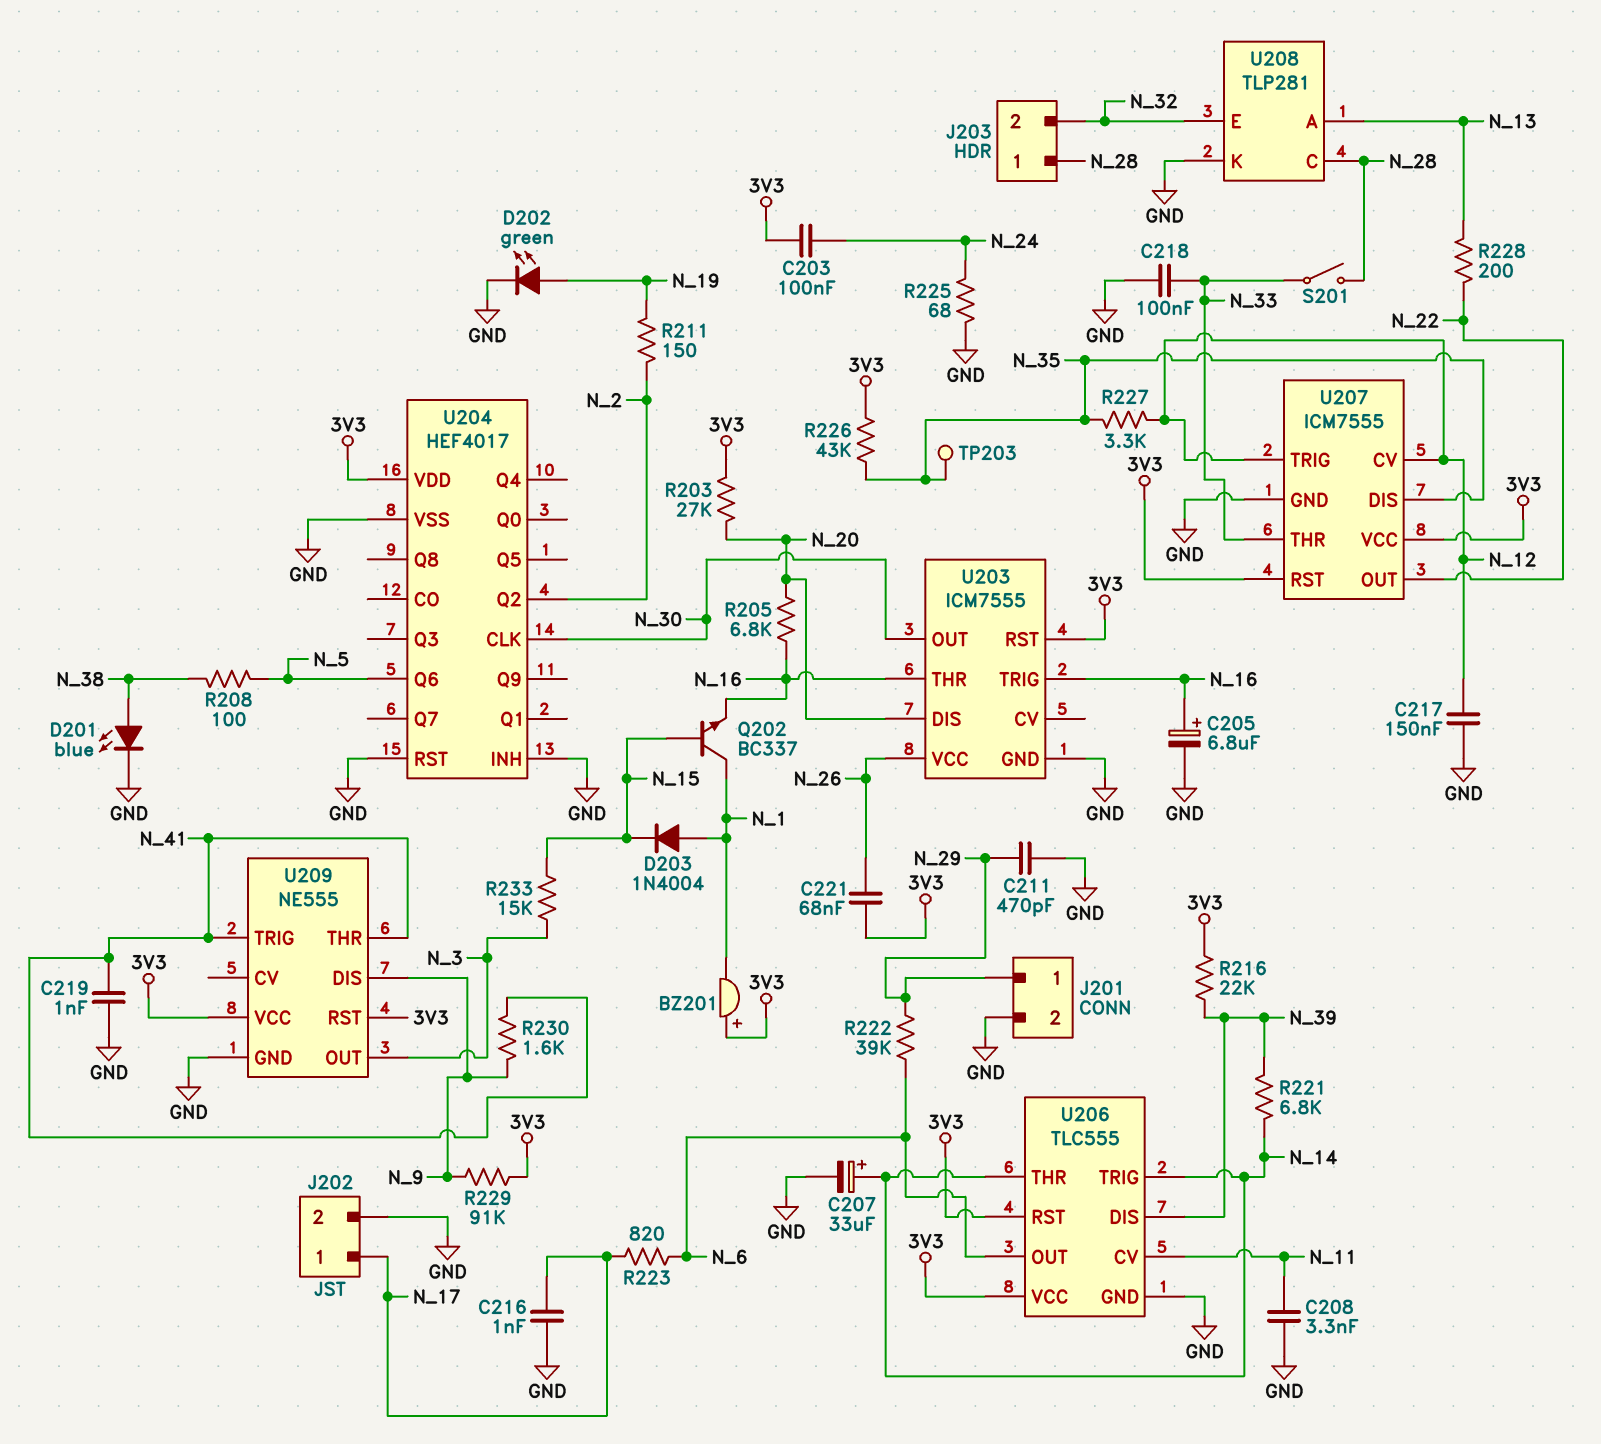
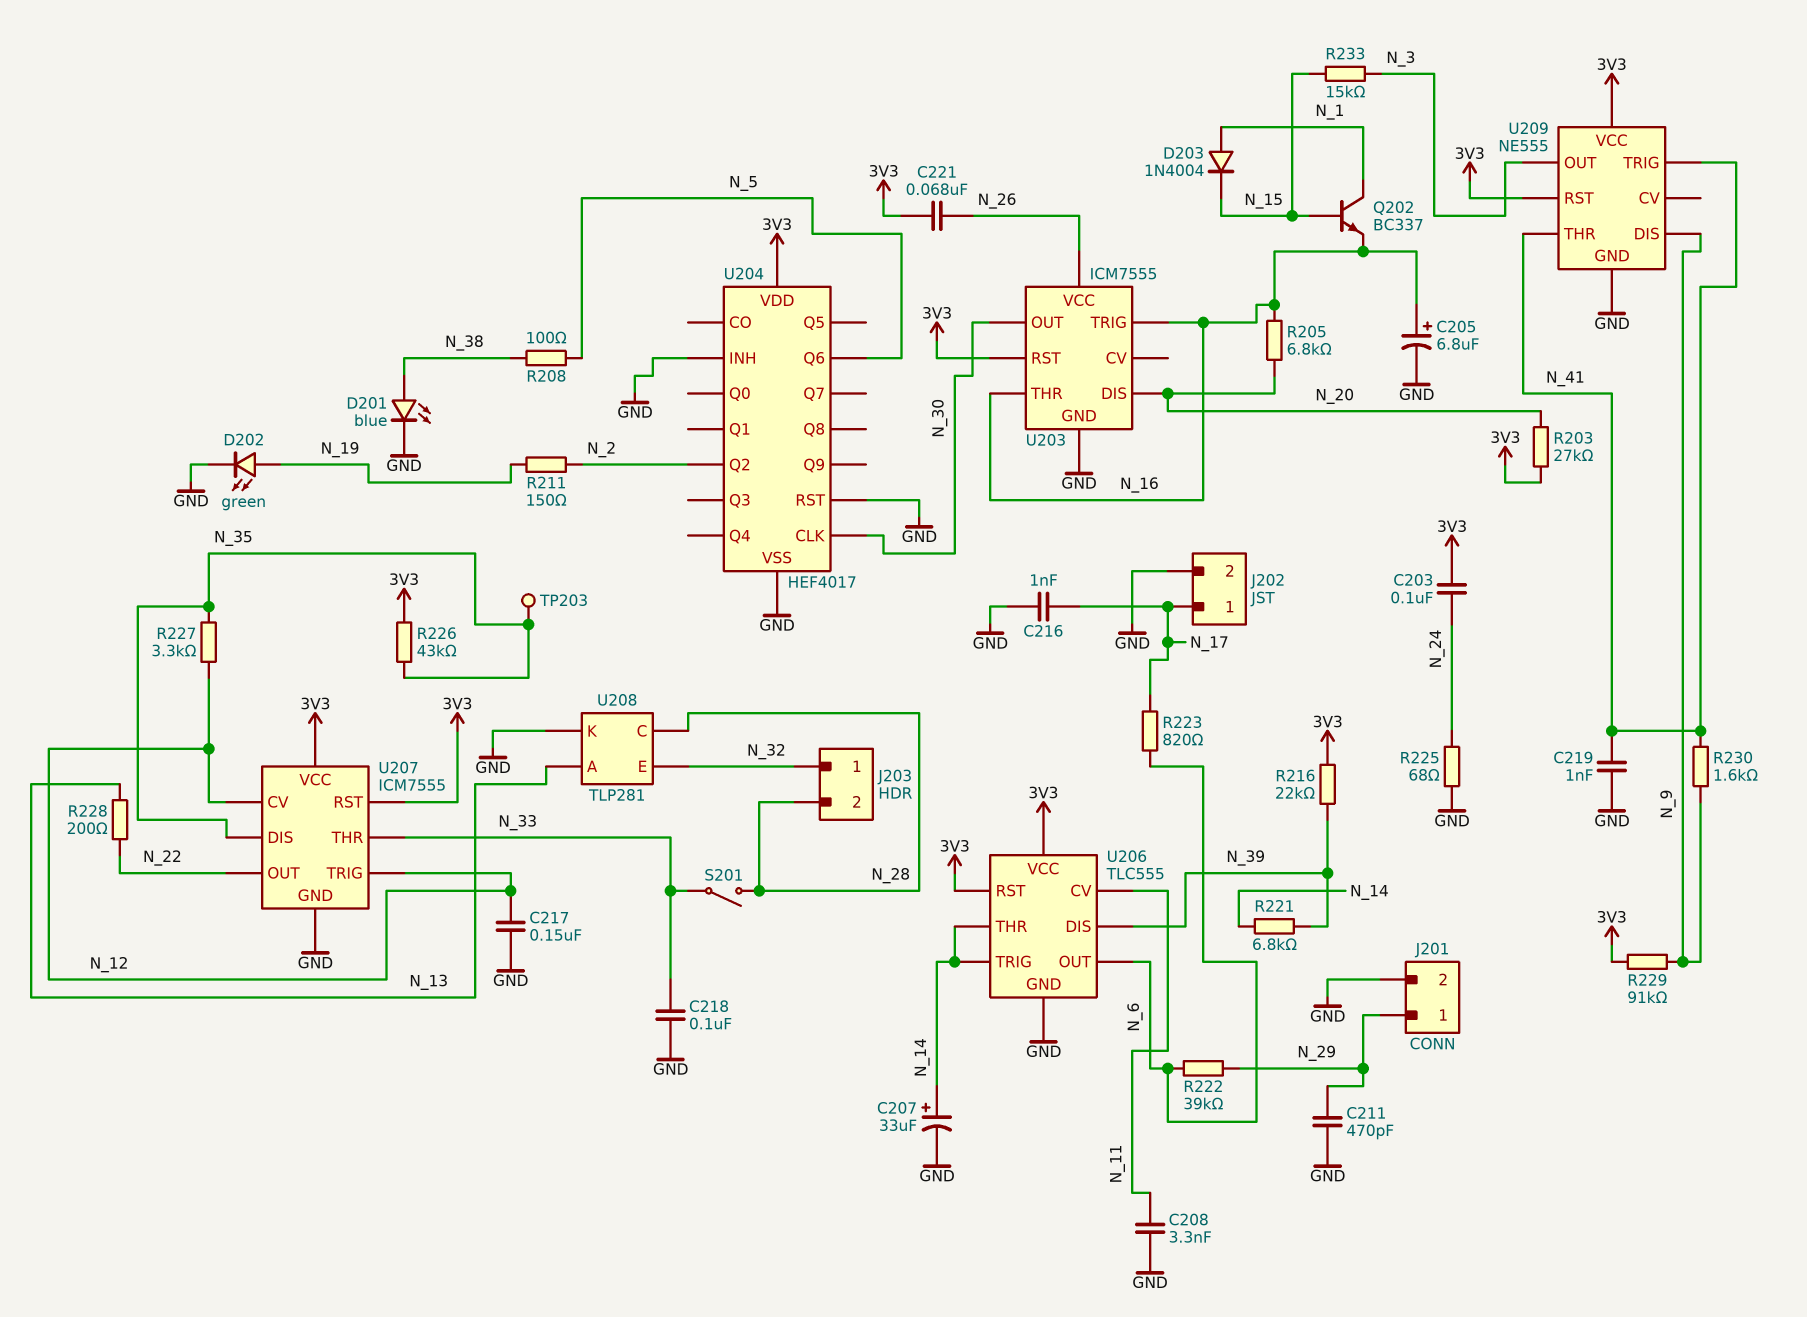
BZ201: buzzer (plus 3V3, minus N_1) -> none
J203 pin 1: N_28 -> N_32
J203 pin 2: N_32 -> N_28

